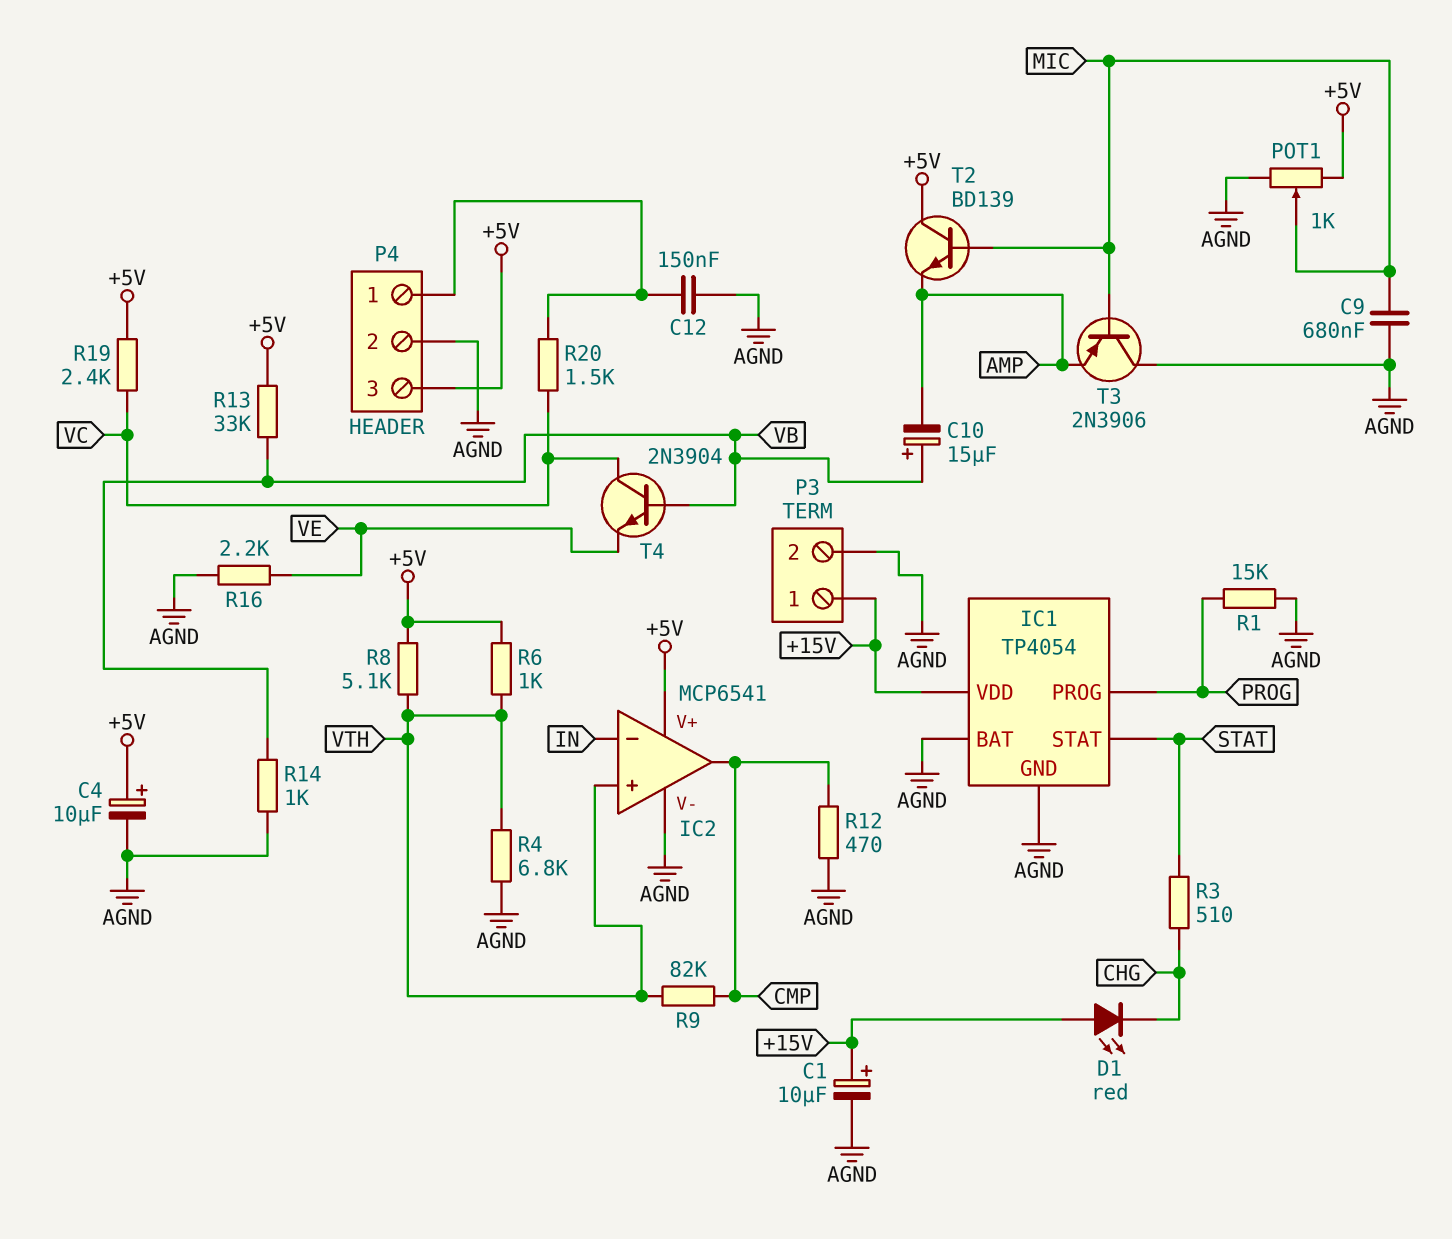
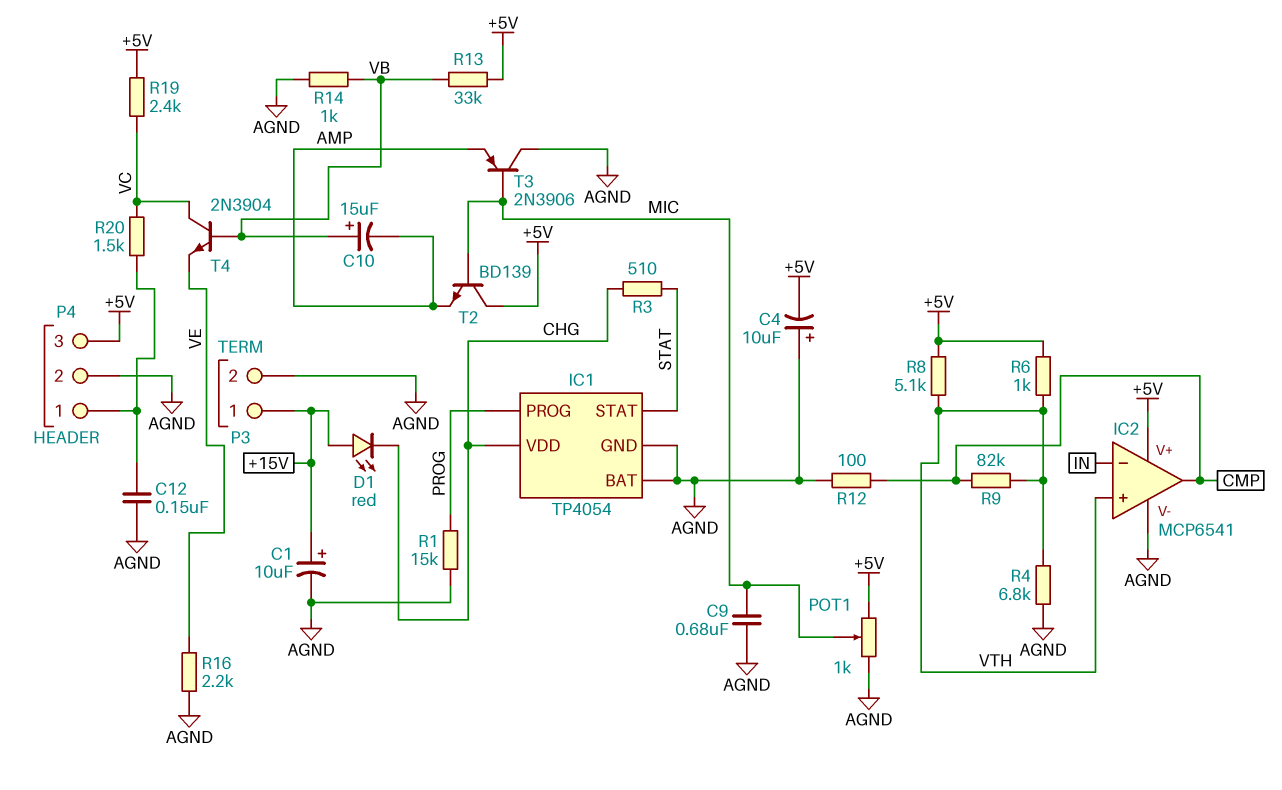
C4: 10uF (plus +5V, minus AGND) -> 10uF (plus AGND, minus +5V)
IC1 pin VDD: +15V -> CHG
R12: 470 (AGND, CMP) -> 100 (AGND, CMP)

